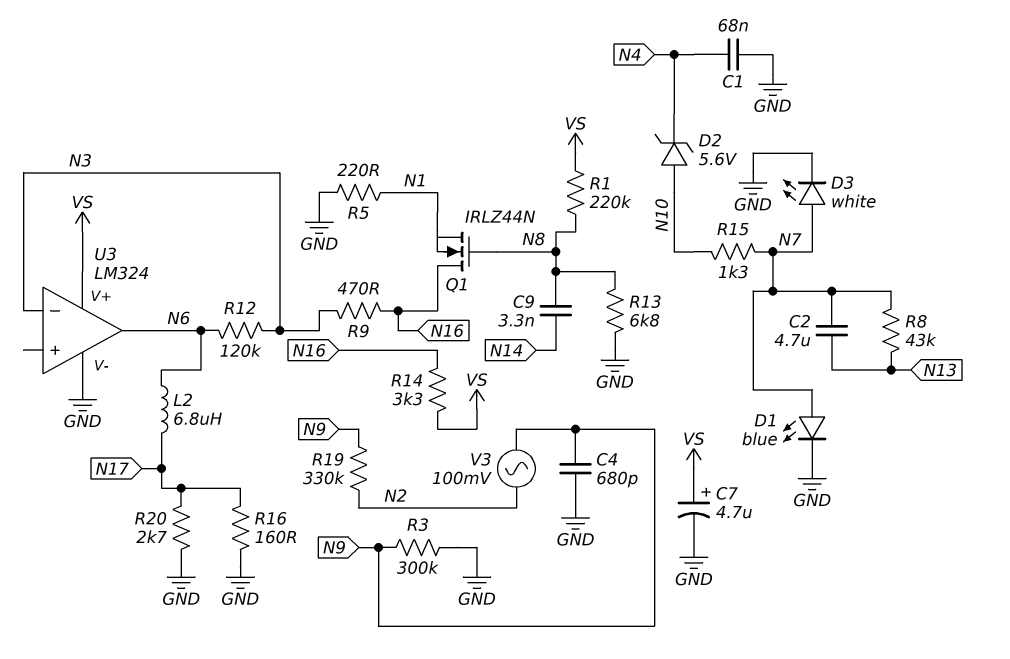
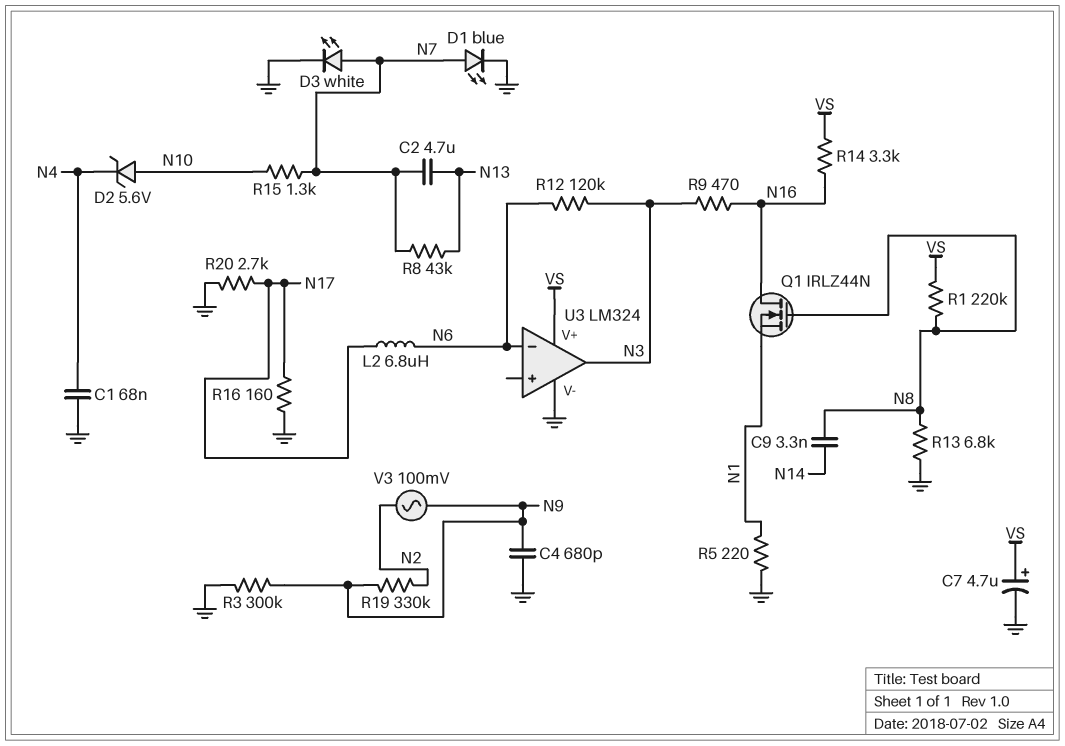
U3 pin in-: N3 -> N6
U3 pin out: N6 -> N3

